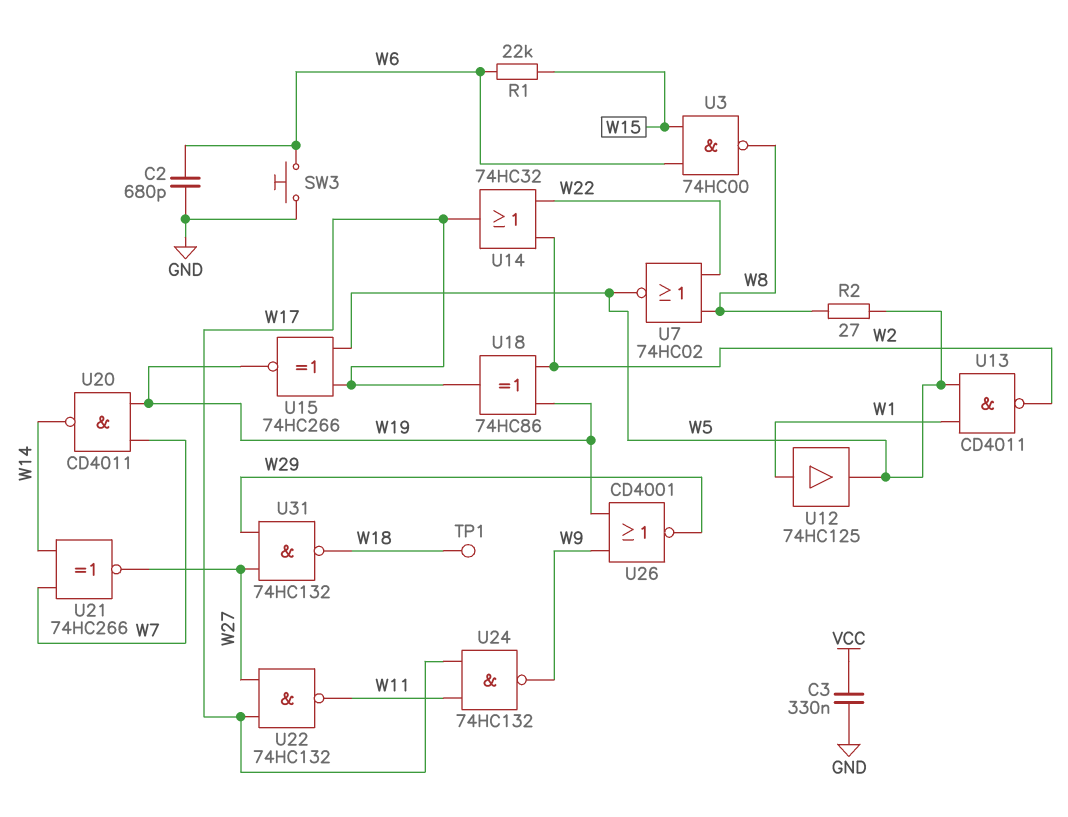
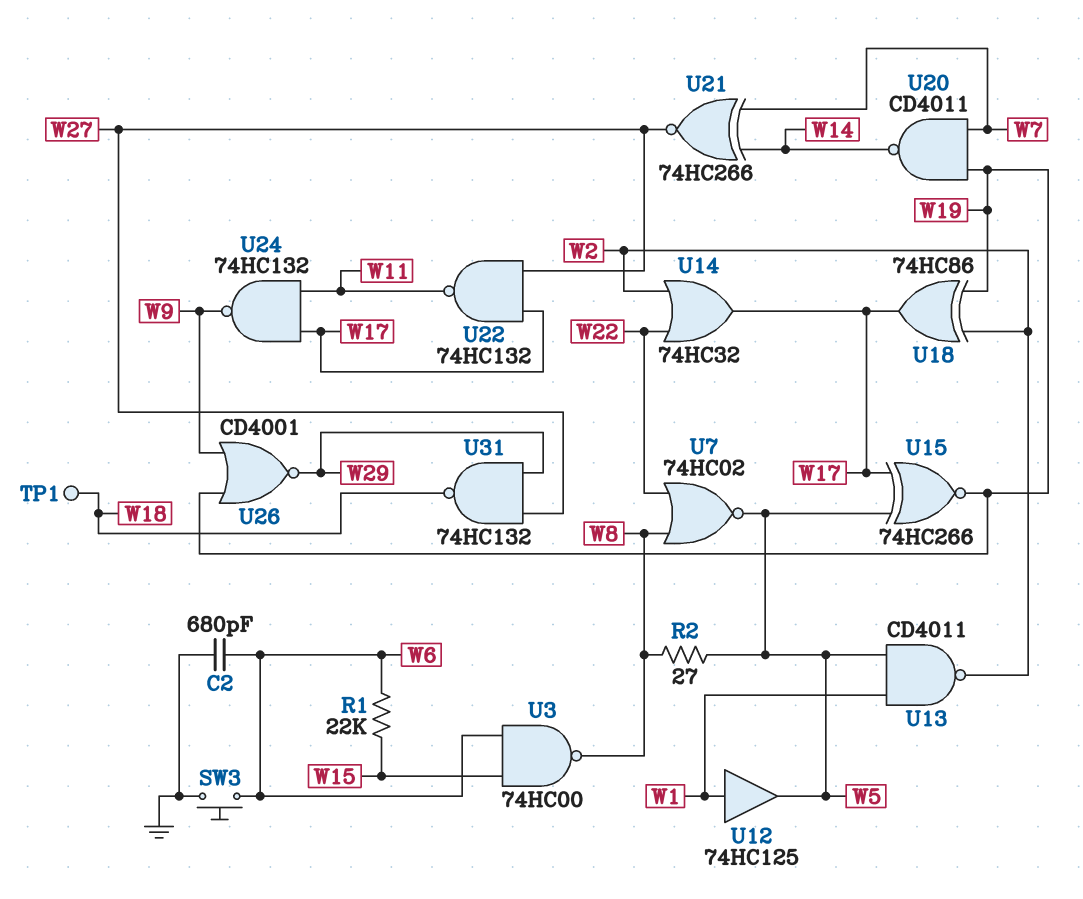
C3: 330nF (GND, VCC) -> none

